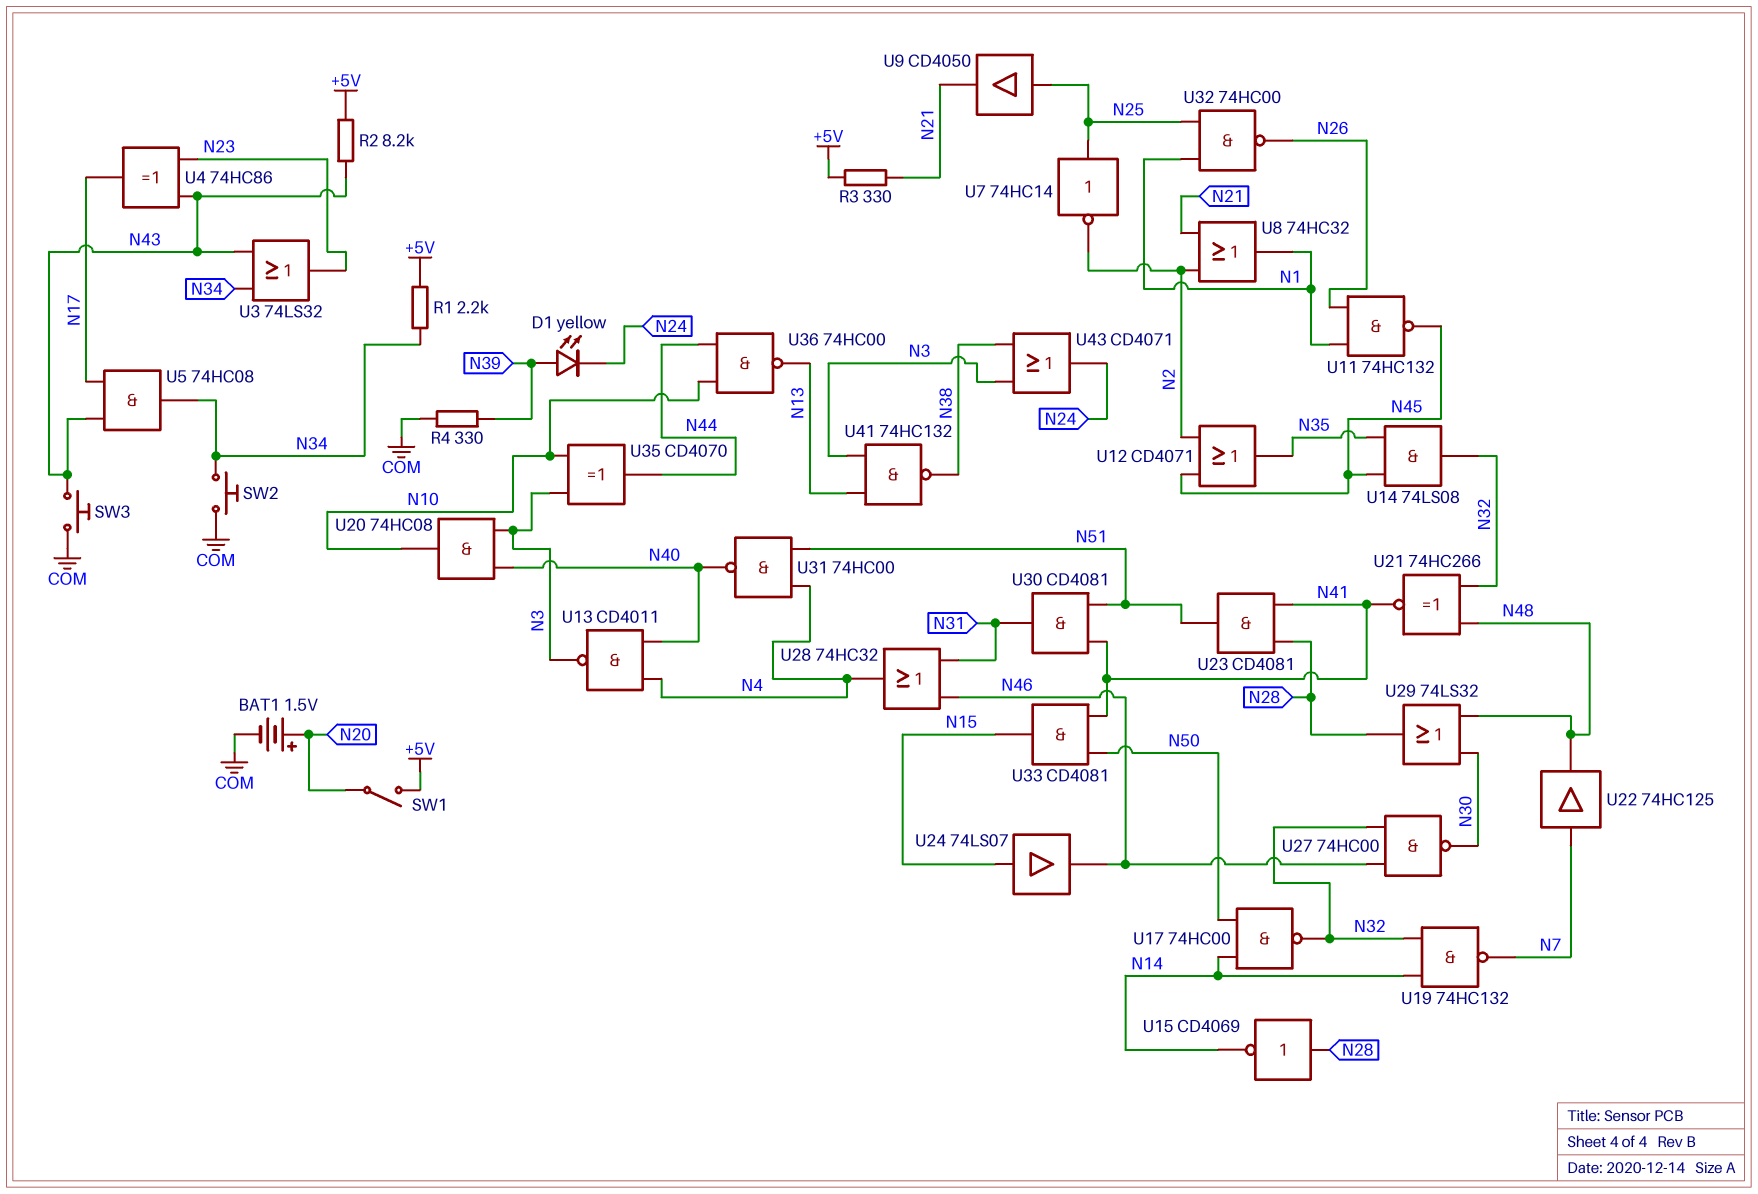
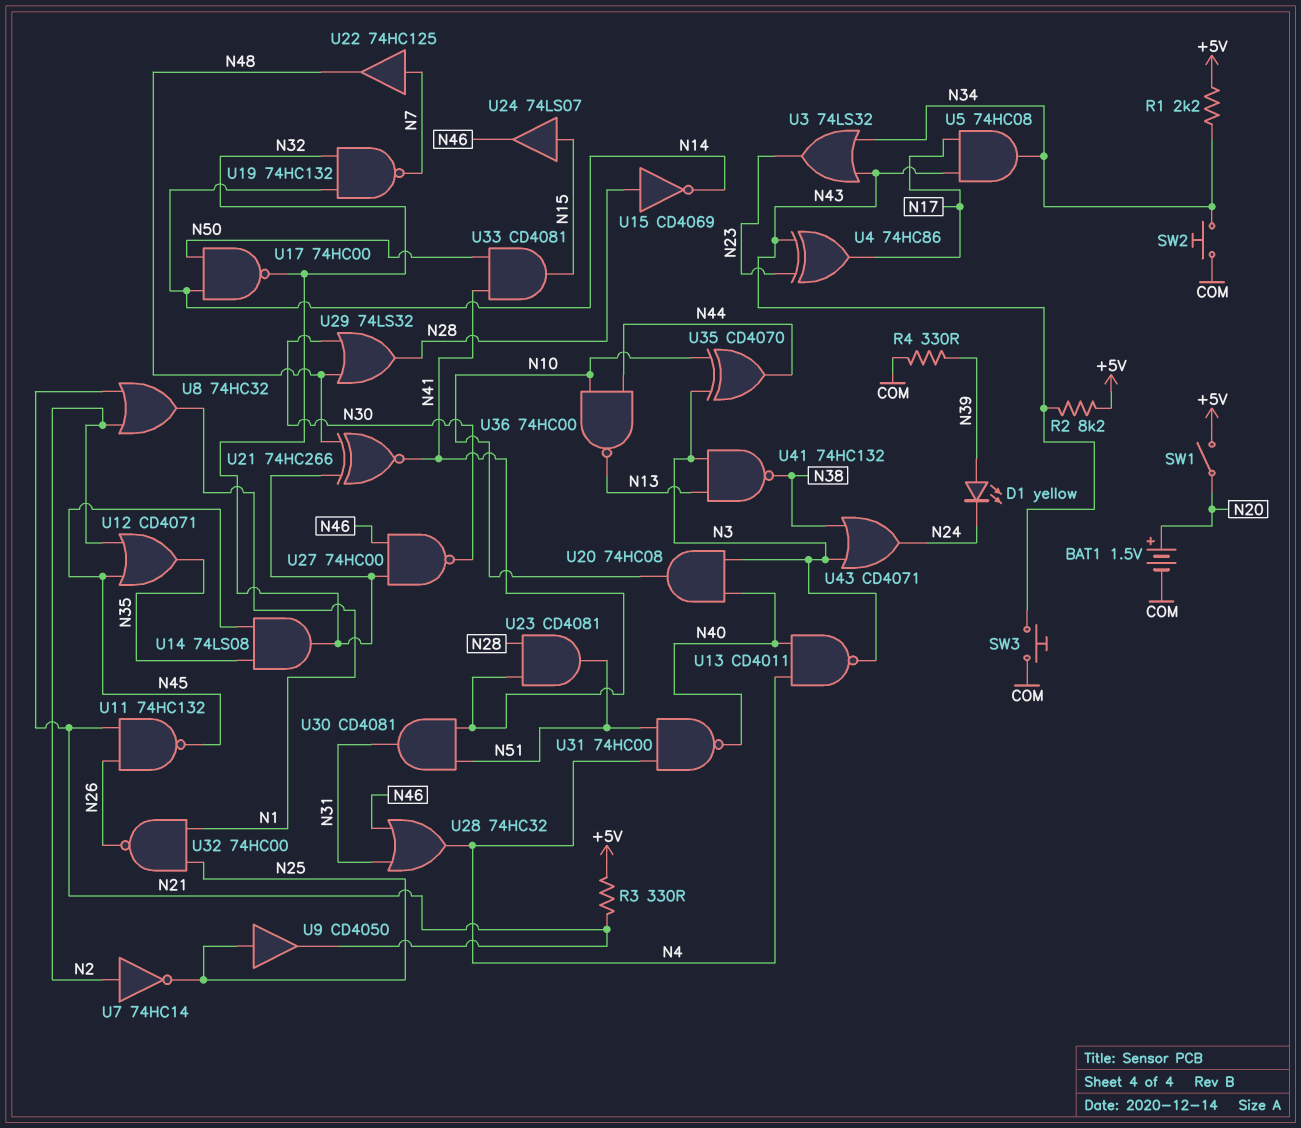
U7: NOT 74HC14 (in N25, out N2) -> NOT 74HC14 (in N2, out N25)
U11: NAND 74HC132 (in N1, in N26, out N45) -> NAND 74HC132 (in N21, in N26, out N45)

